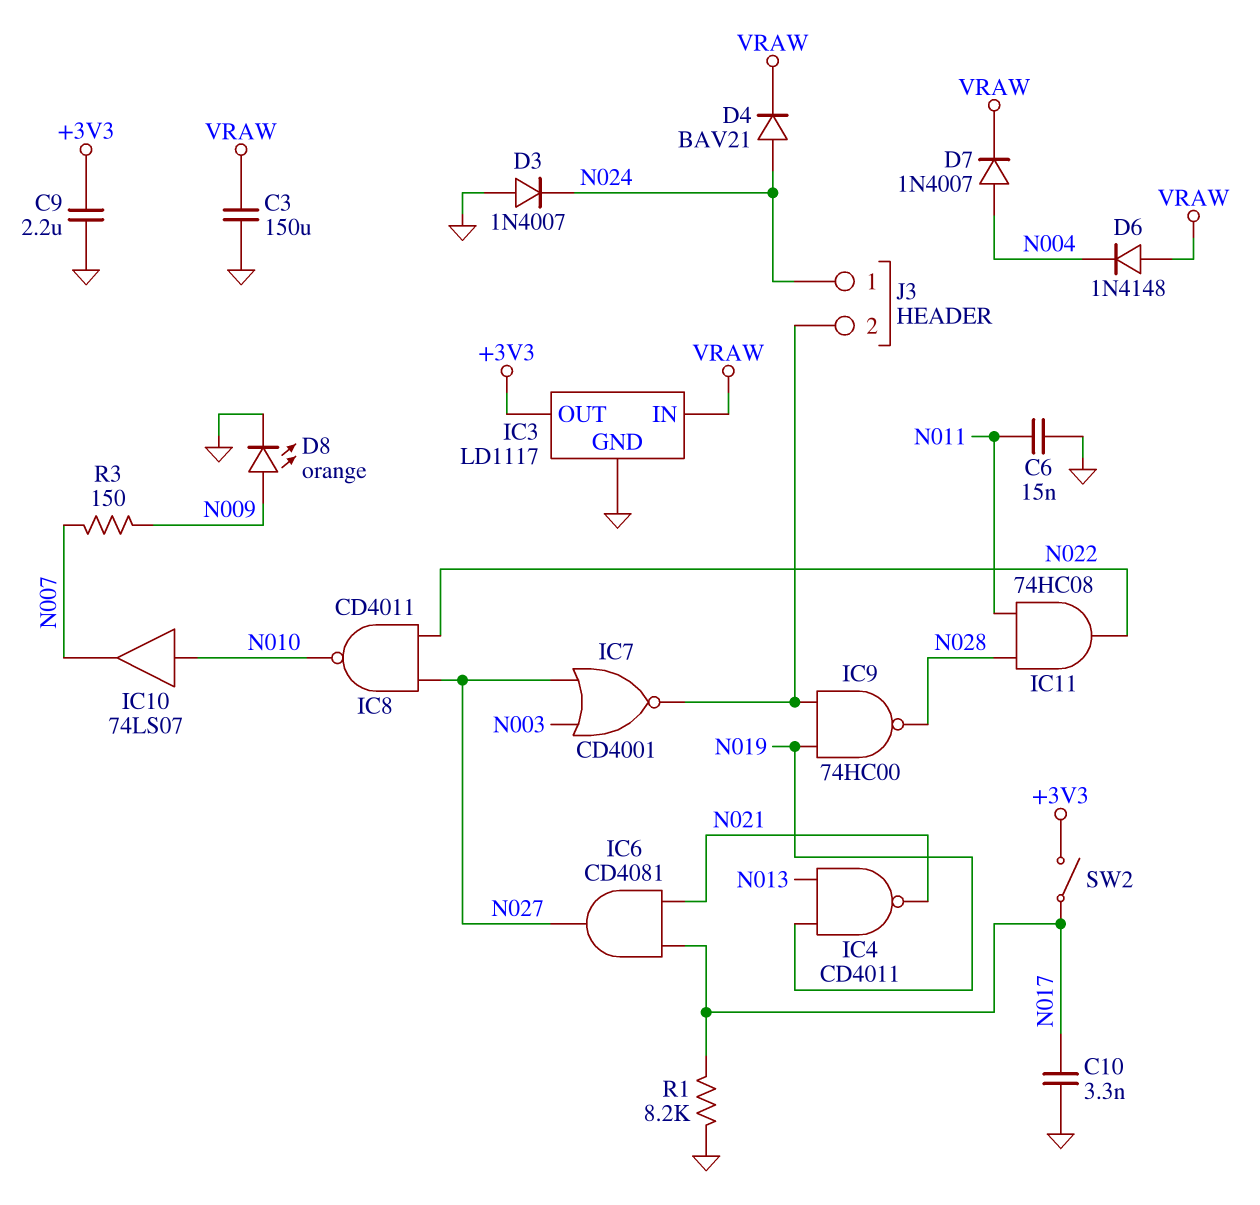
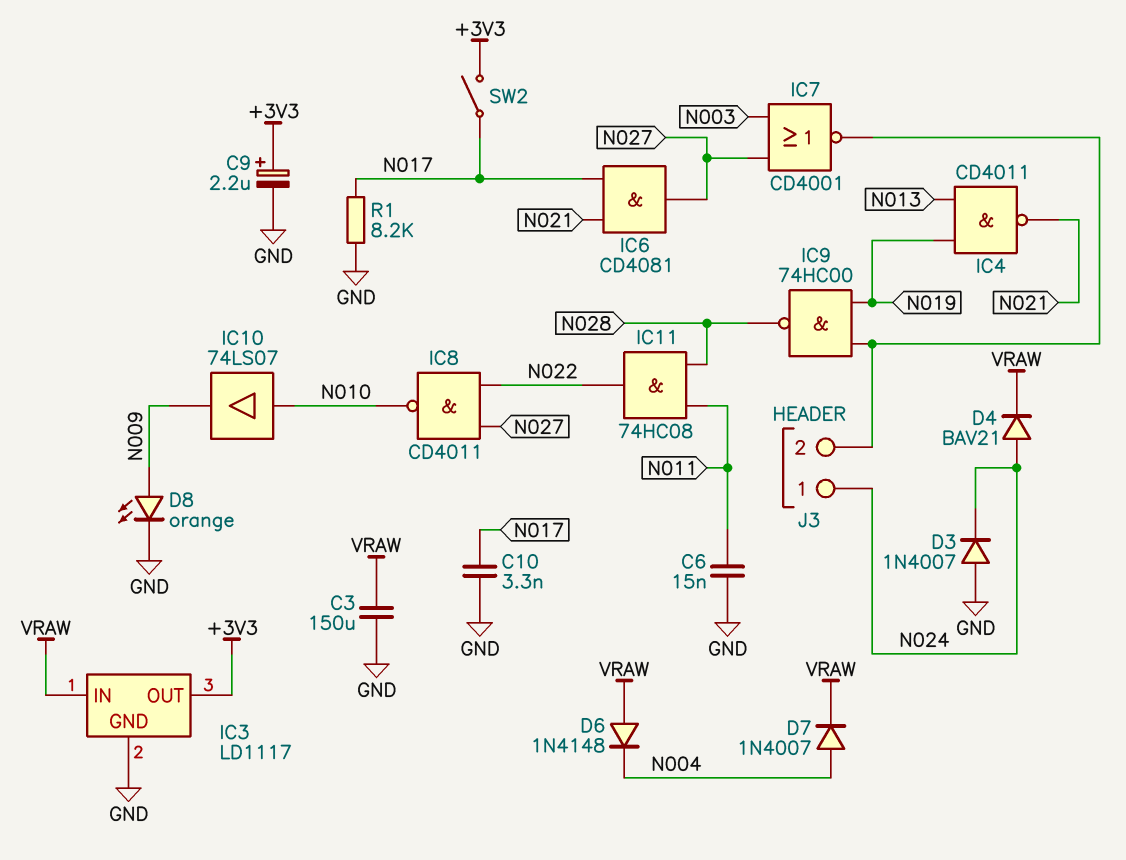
C9: 2.2uF (+3V3, GND) -> 2.2uF (plus +3V3, minus GND)
IC10: buffer 74LS07 (in N010, out N007) -> buffer 74LS07 (in N010, out N009)
R3: 150 (N007, N009) -> none

